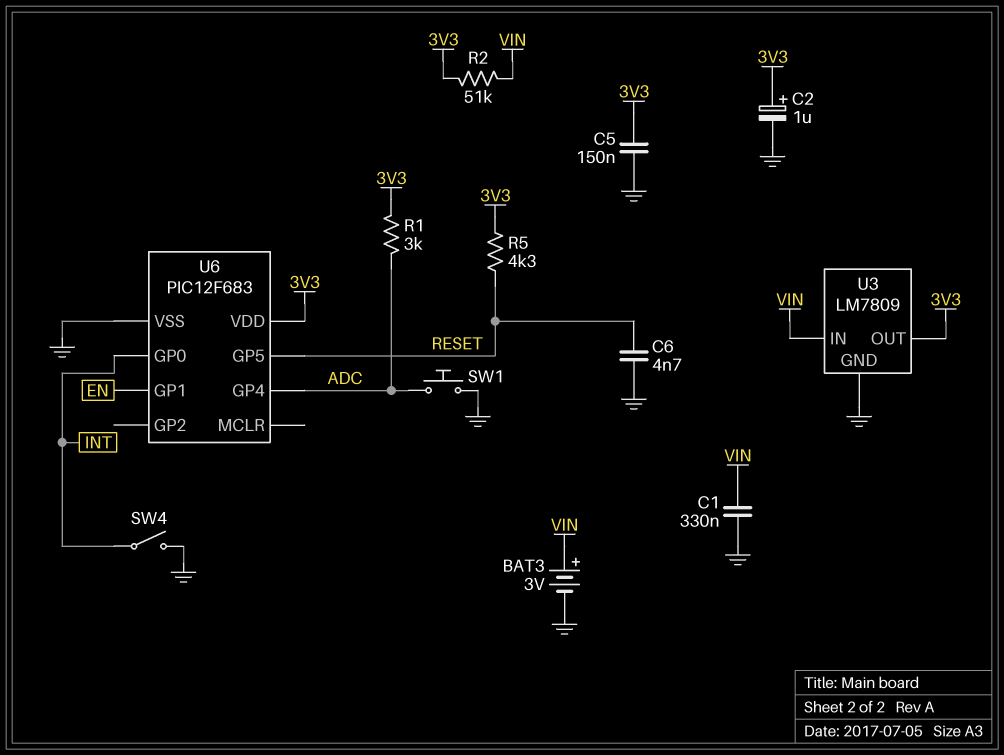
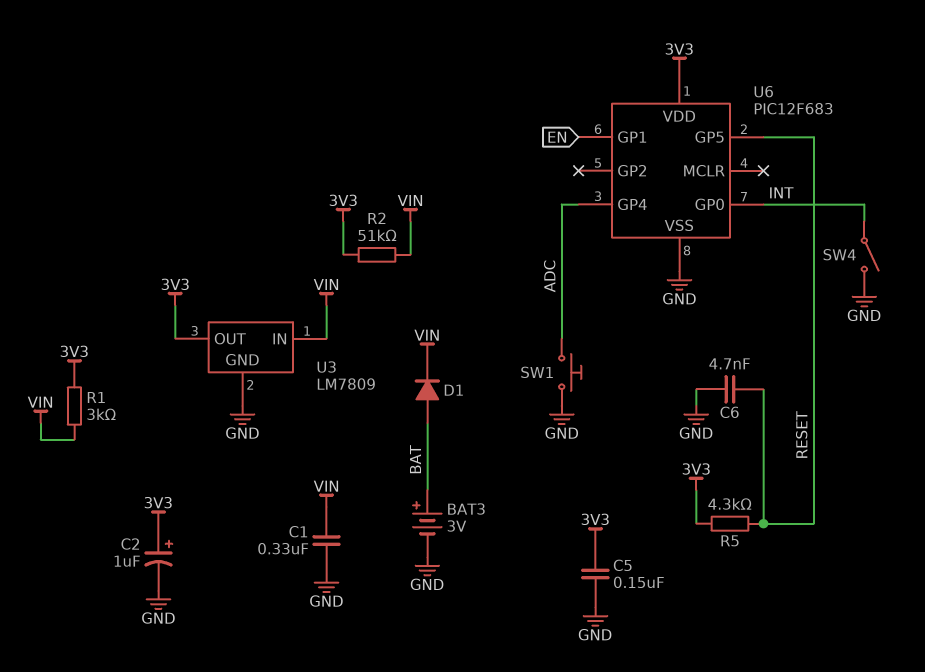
BAT3: 3V (plus VIN, minus GND) -> 3V (plus BAT, minus GND)
D1: none -> diode (A BAT, K VIN)
R1: 3k (3V3, ADC) -> 3k (3V3, VIN)

